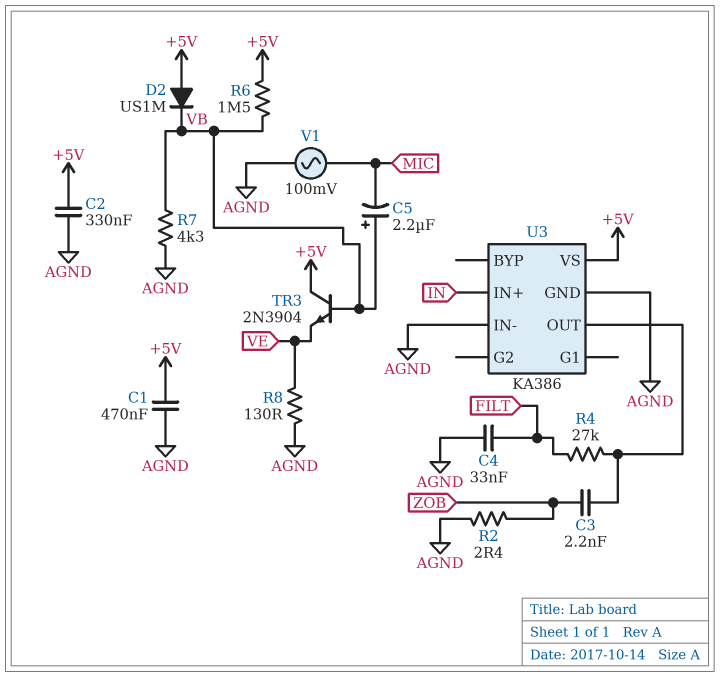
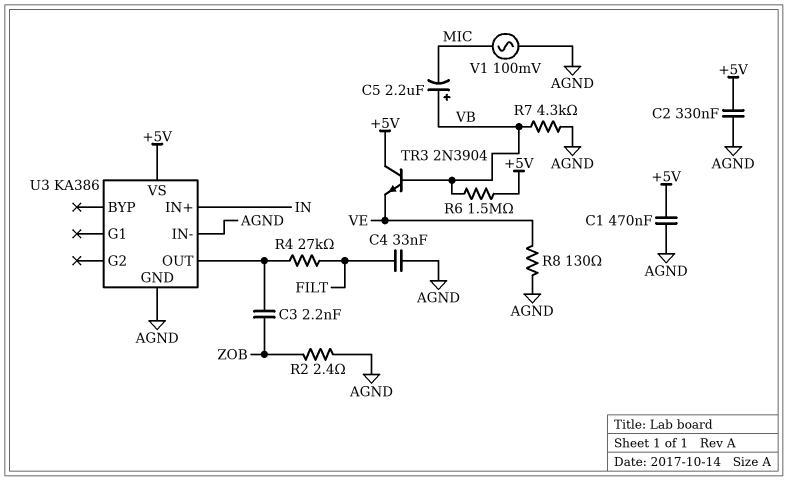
D2: diode US1M (A +5V, K VB) -> none

